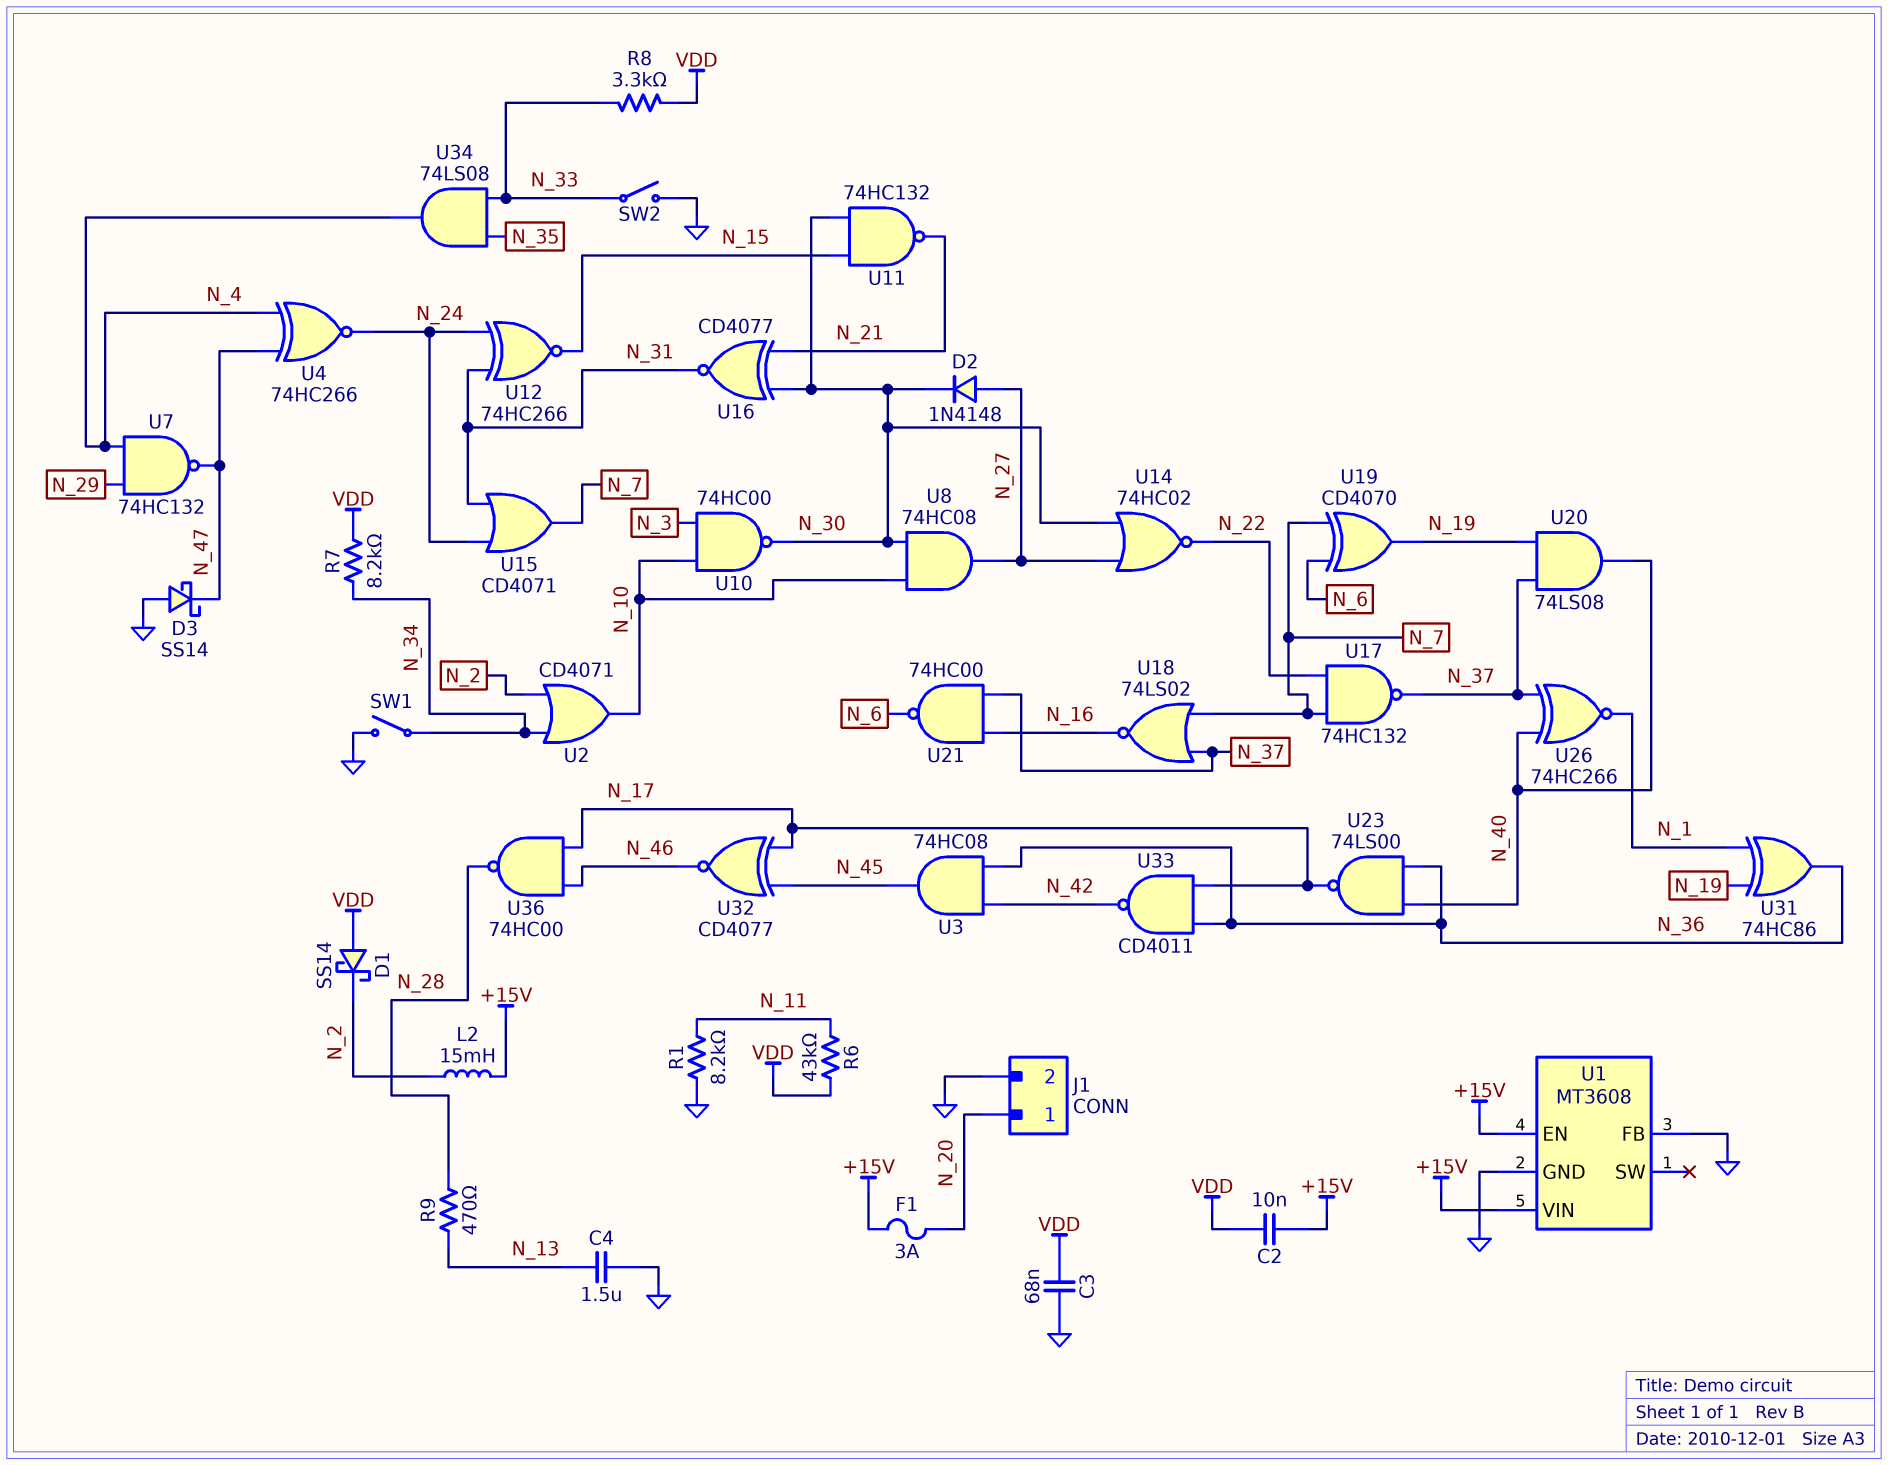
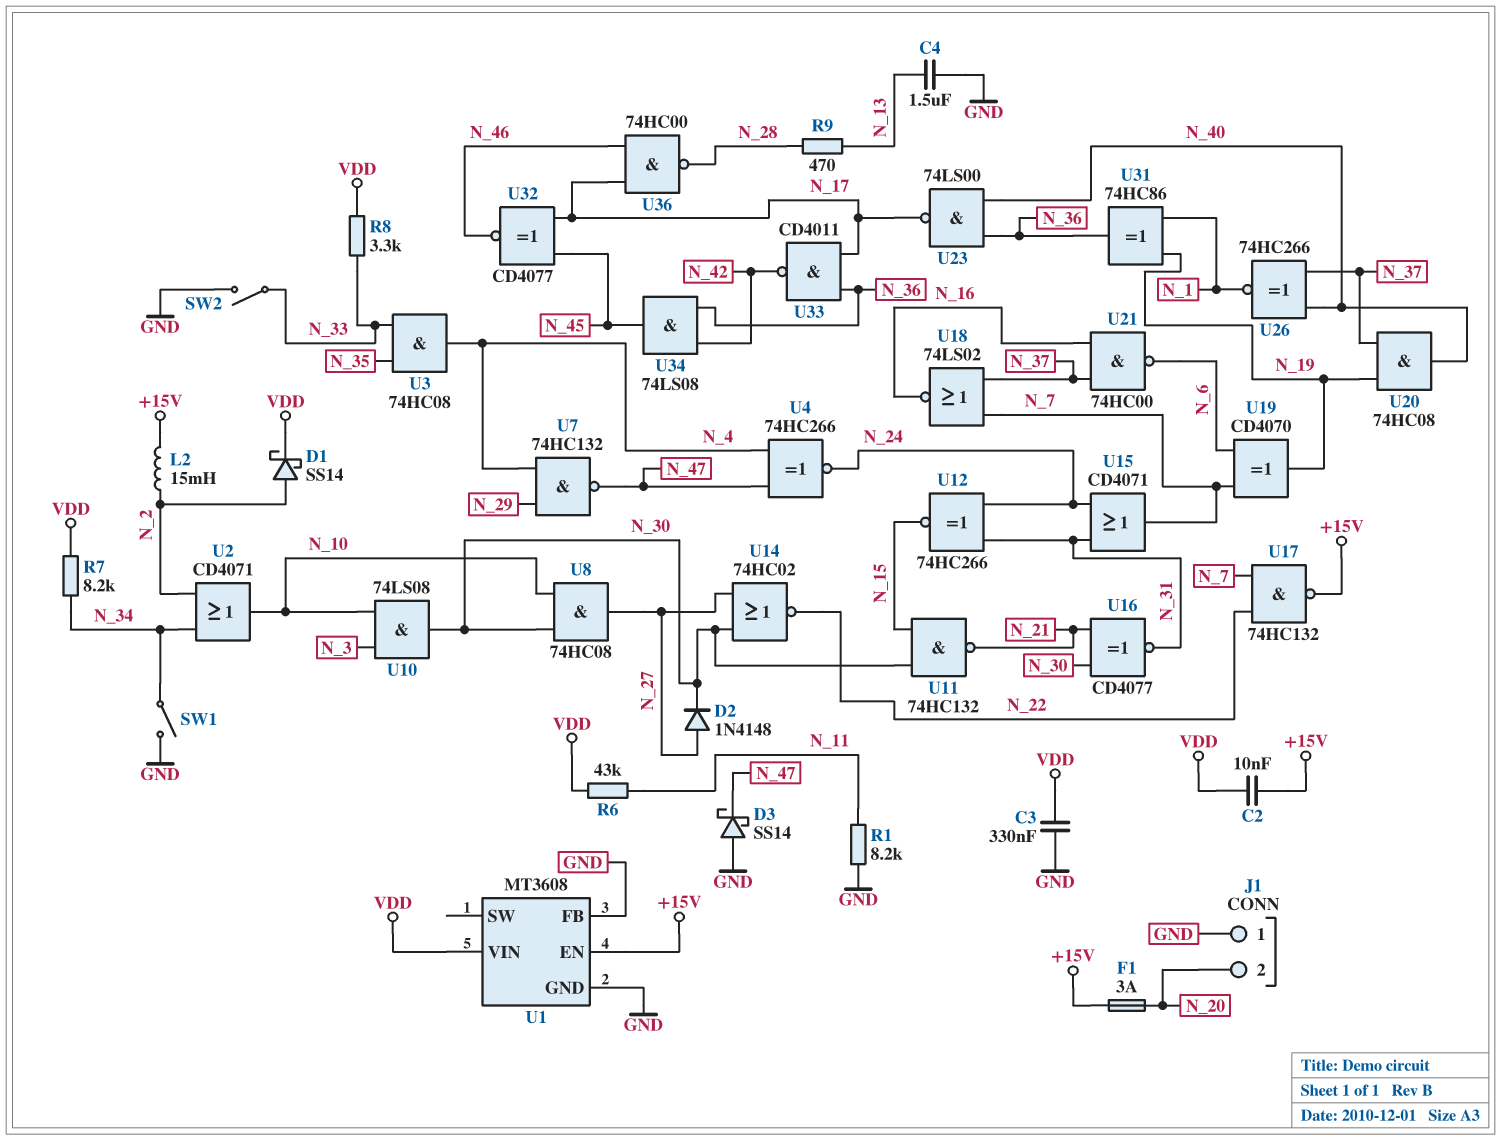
C3: 68nF (GND, VDD) -> 330nF (GND, VDD)
D1: schottky SS14 (A VDD, K N_2) -> schottky SS14 (A N_2, K VDD)
J1 pin 1: N_20 -> GND
J1 pin 2: GND -> N_20
U1 pin VIN: +15V -> VDD
U3: AND 74HC08 (in N_36, in N_42, out N_45) -> AND 74HC08 (in N_33, in N_35, out N_4)
U10: NAND 74HC00 (in N_3, in N_10, out N_30) -> AND 74LS08 (in N_3, in N_10, out N_30)
U17: NAND 74HC132 (in N_7, in N_22, out N_37) -> NAND 74HC132 (in N_7, in N_22, out +15V)
U20: AND 74LS08 (in N_19, in N_37, out N_40) -> AND 74HC08 (in N_19, in N_37, out N_40)
U34: AND 74LS08 (in N_33, in N_35, out N_4) -> AND 74LS08 (in N_36, in N_42, out N_45)

